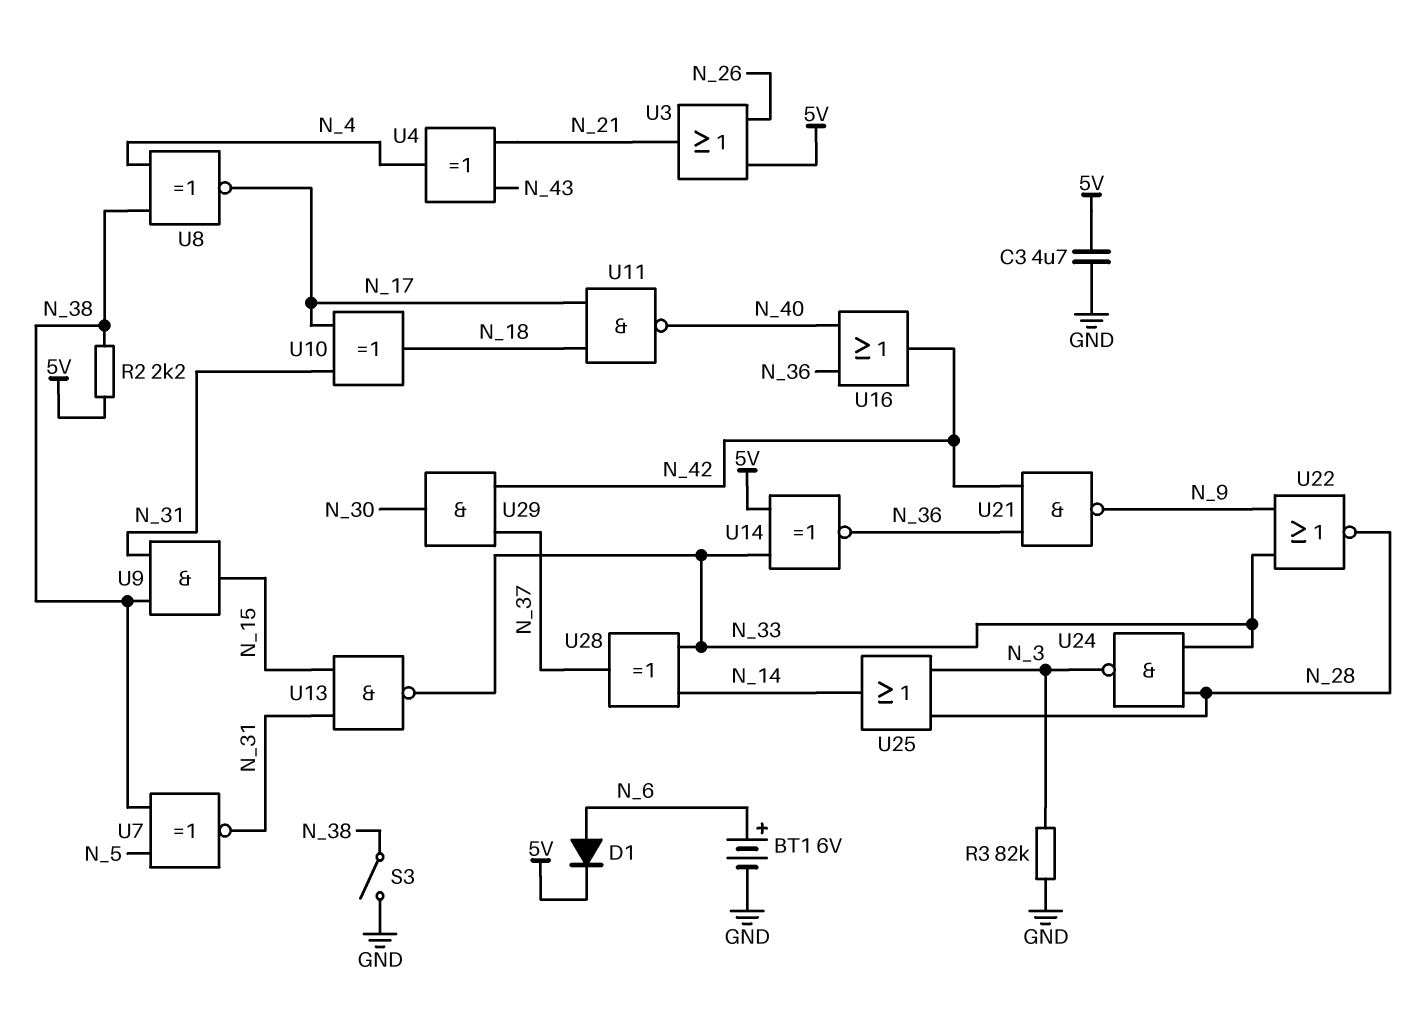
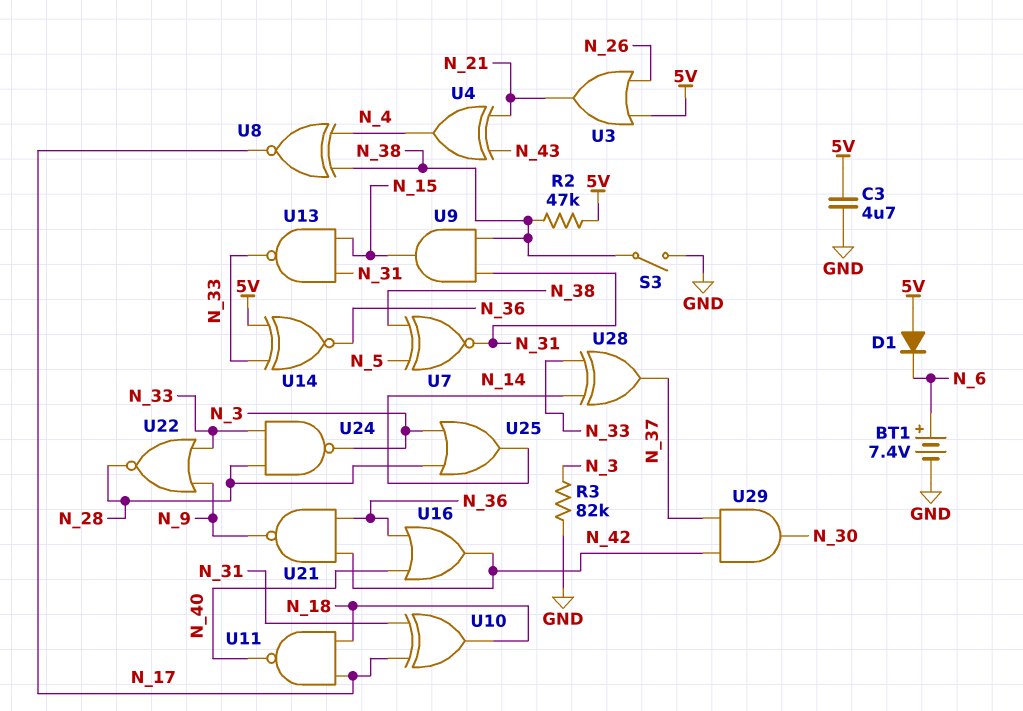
BT1: 6V (plus N_6, minus GND) -> 7.4V (plus N_6, minus GND)
D1: diode (A N_6, K 5V) -> diode (A 5V, K N_6)
R2: 2.2k (5V, N_38) -> 47k (5V, N_38)

